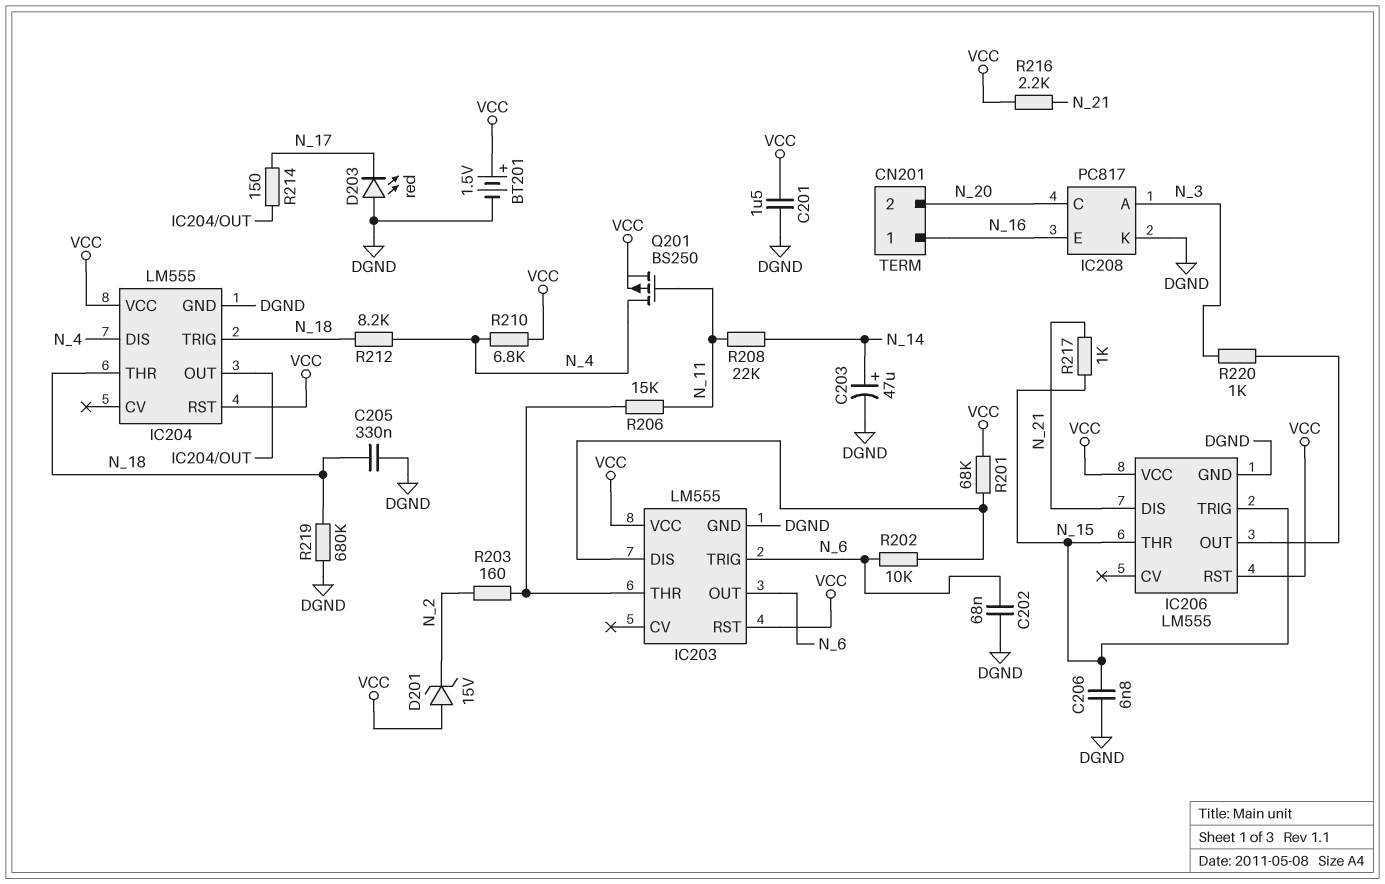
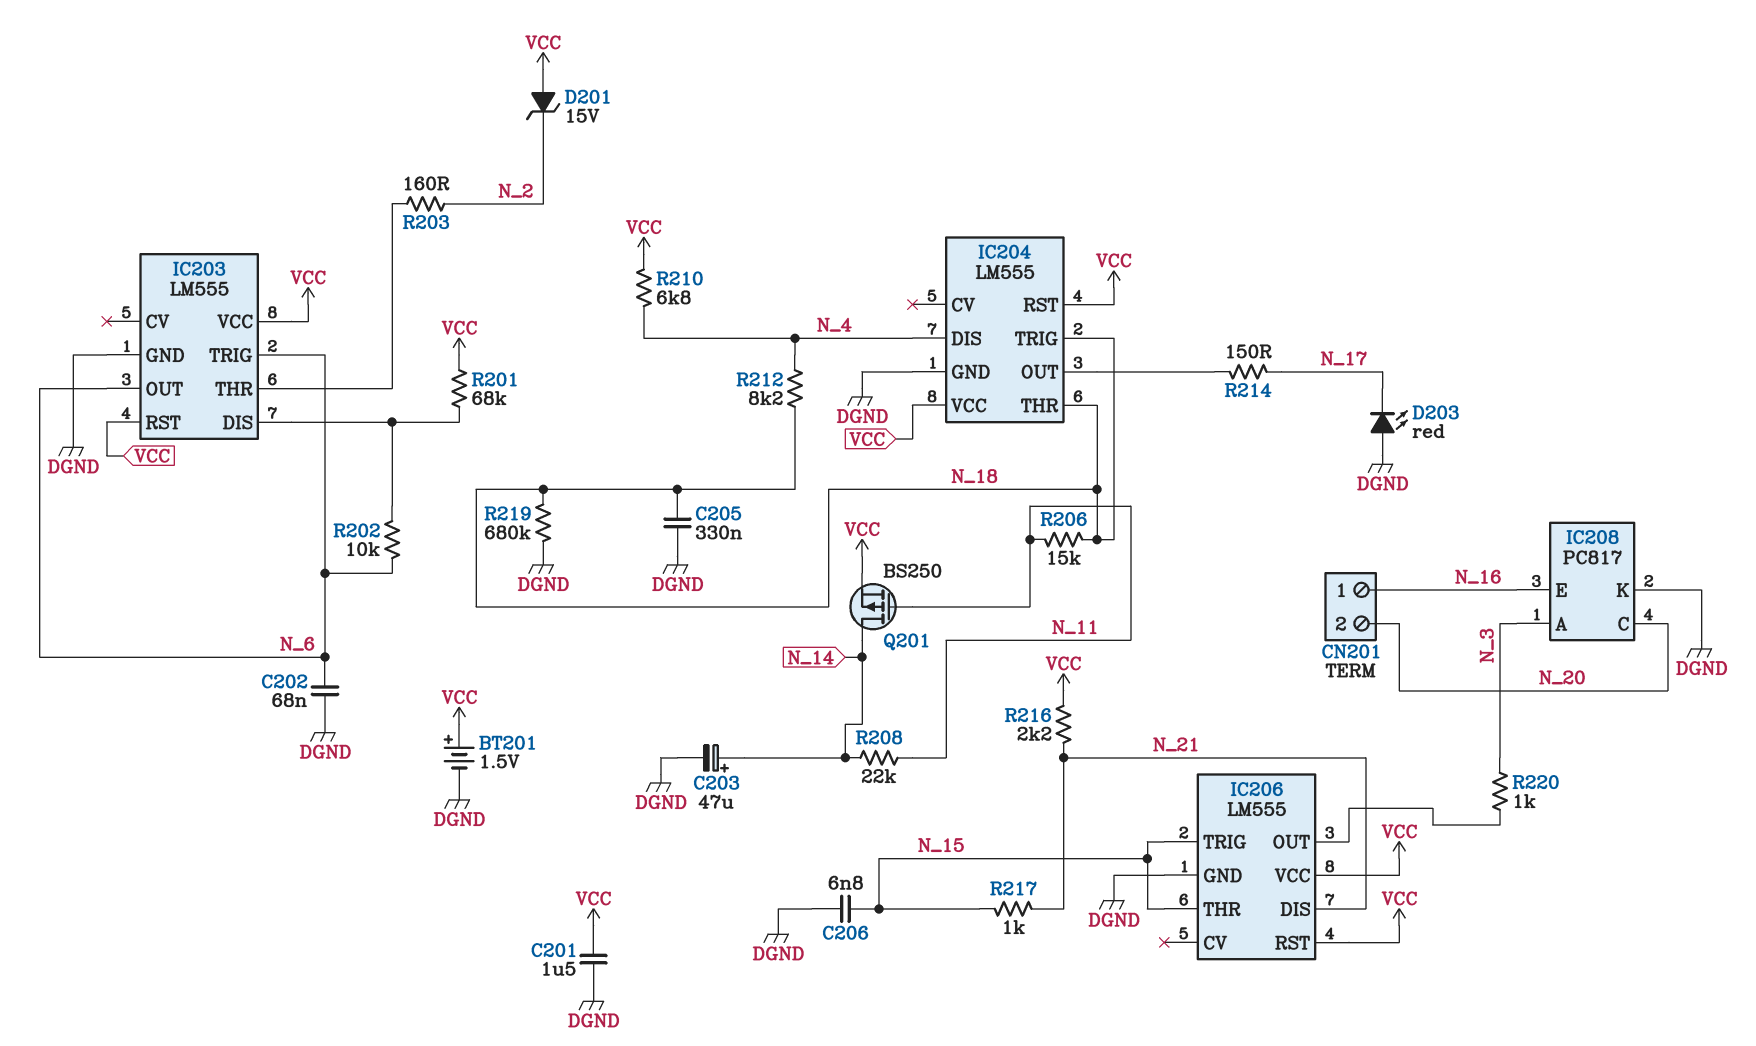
Q201: PMOS BS250 (G N_11, D N_4, S VCC) -> PMOS BS250 (G N_11, D N_14, S VCC)
R206: 15k (IC203/THR, N_11) -> 15k (N_11, N_18)

